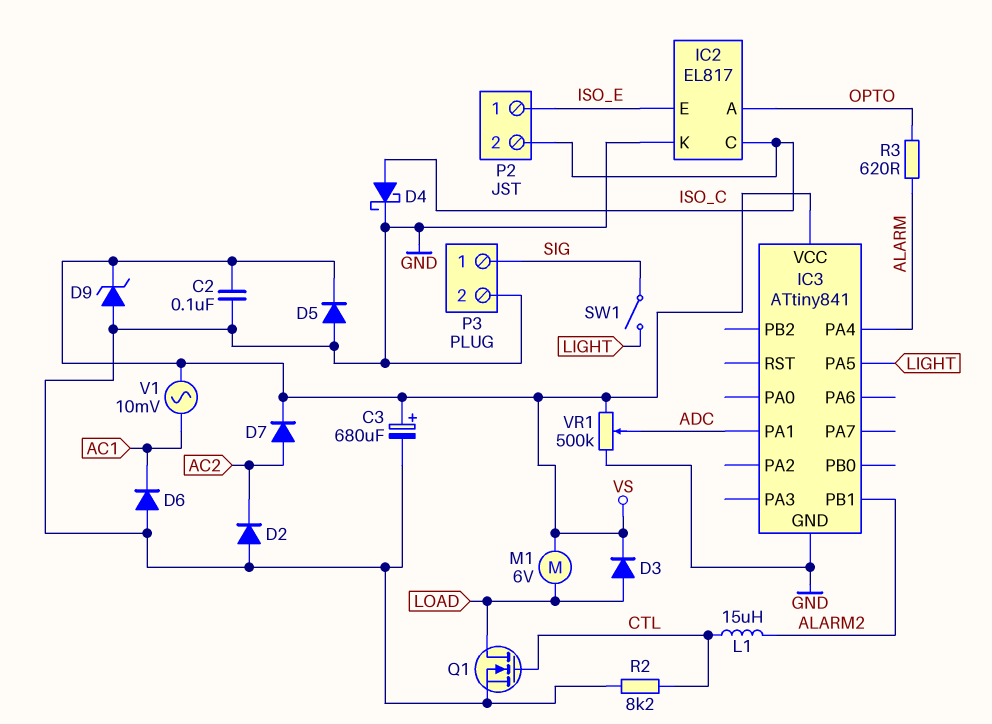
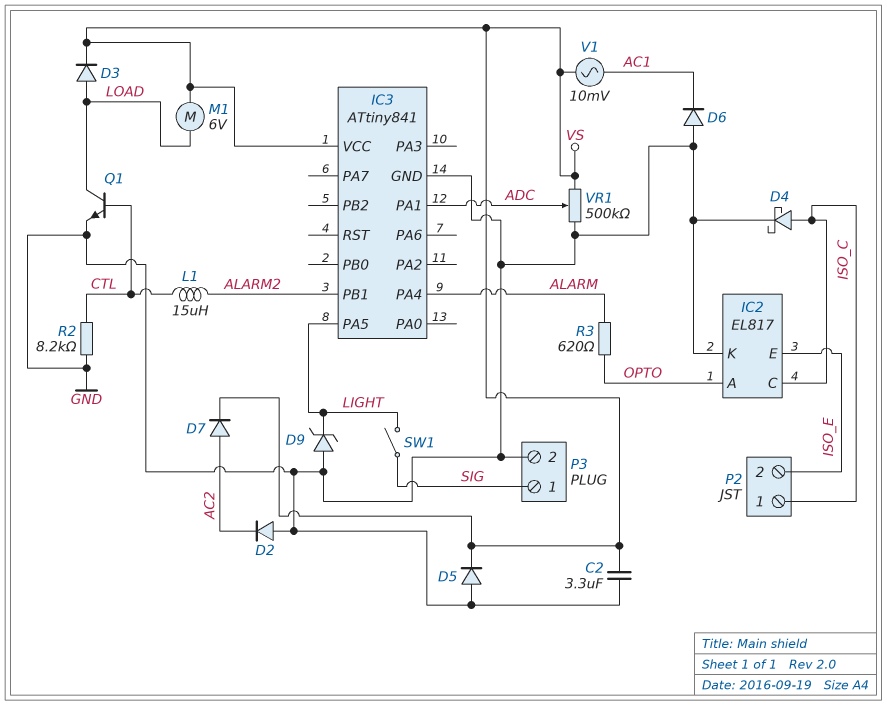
C2: 100nF (GND, VS) -> 3.3uF (GND, VS)
C3: 680uF (plus VS, minus GND) -> none
D9: zener (A GND, K VS) -> zener (A GND, K LIGHT)
P2 pin 1: ISO_E -> ISO_C
P2 pin 2: ISO_C -> ISO_E
Q1: NMOS (G CTL, D LOAD, S GND) -> NPN (B CTL, C LOAD, E GND)

